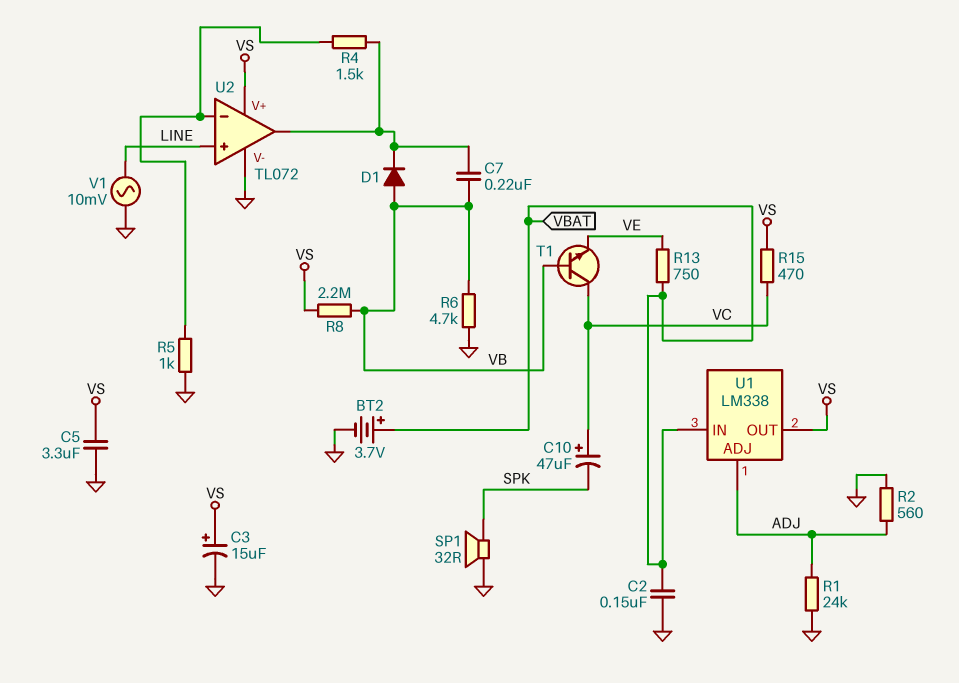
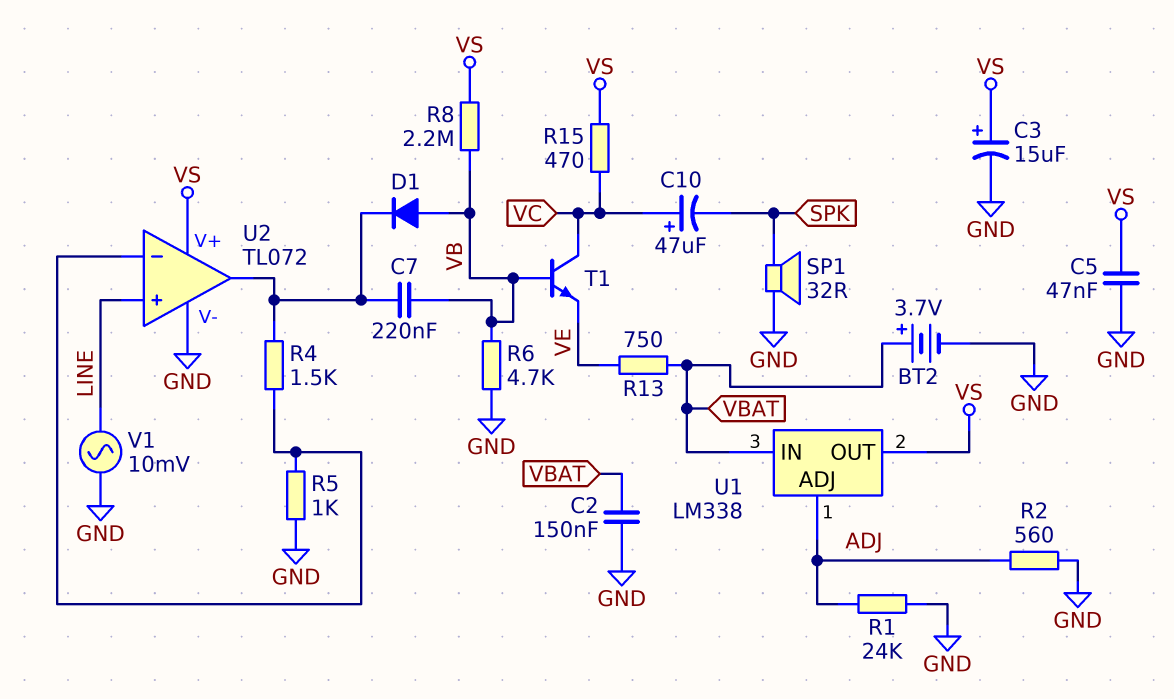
C5: 3.3uF (GND, VS) -> 47nF (GND, VS)

